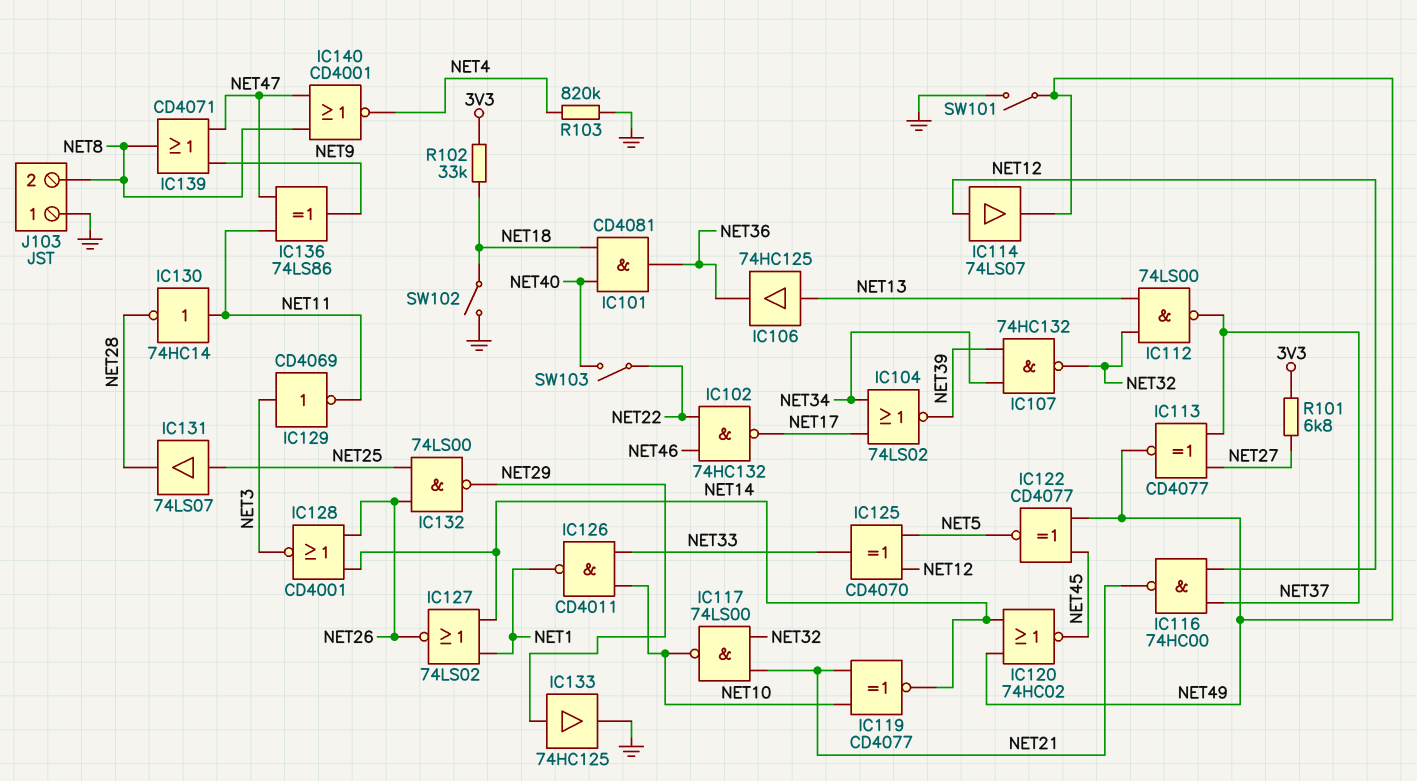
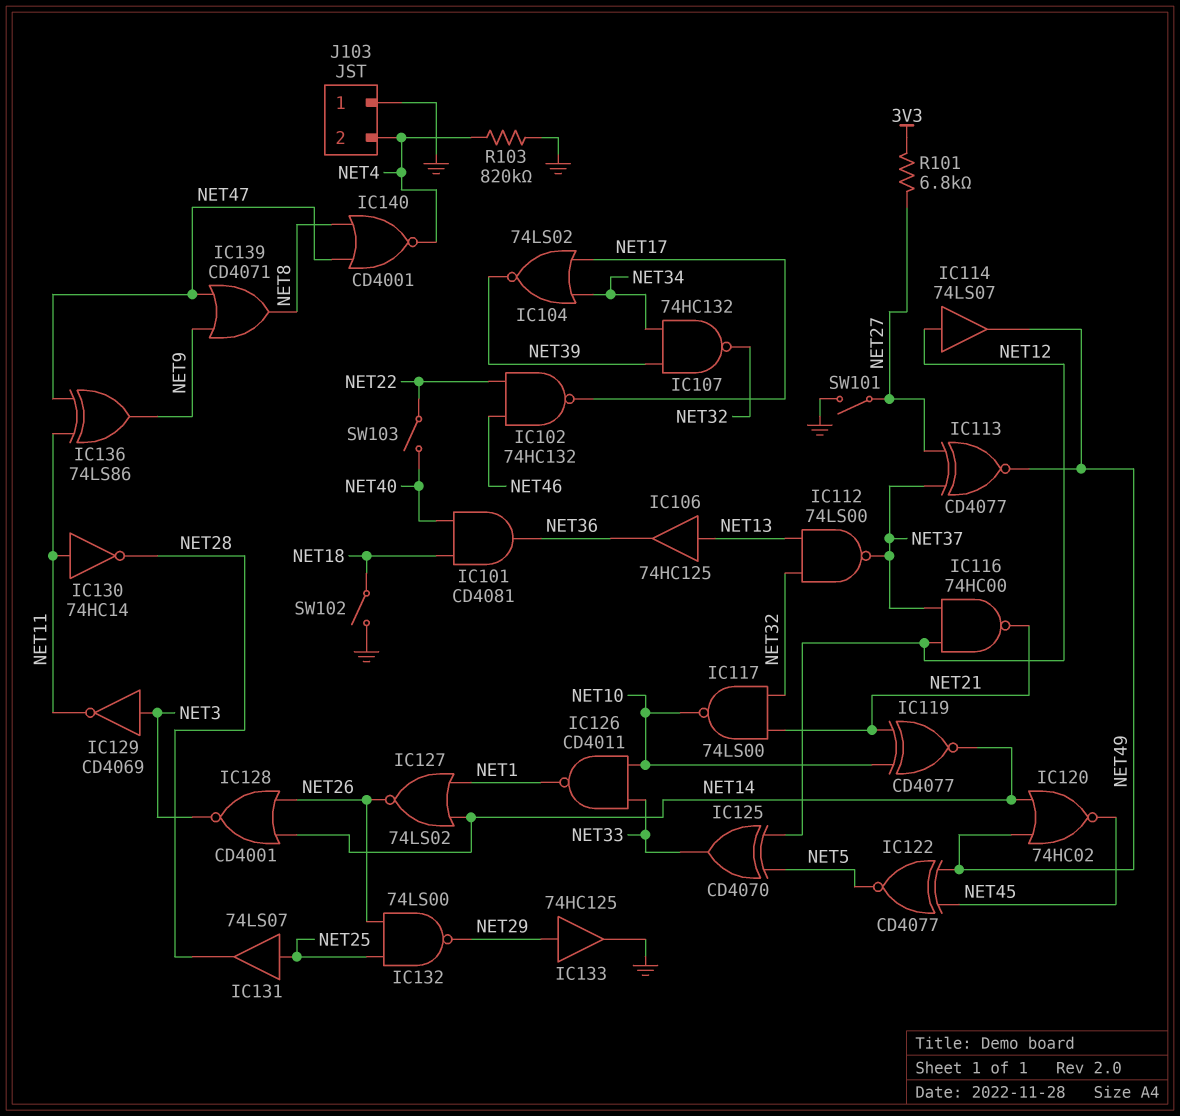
J103 pin 2: NET8 -> NET4
R102: 33k (3V3, NET18) -> none
SW101: switch (GND, NET49) -> switch (GND, NET27)

